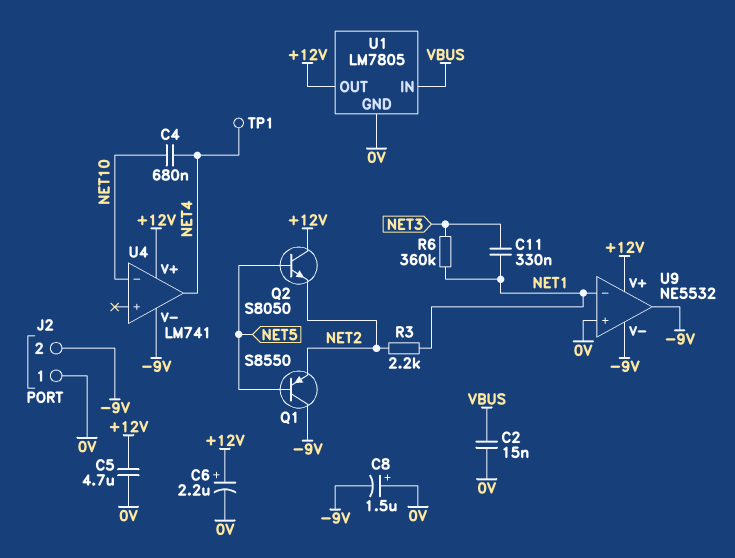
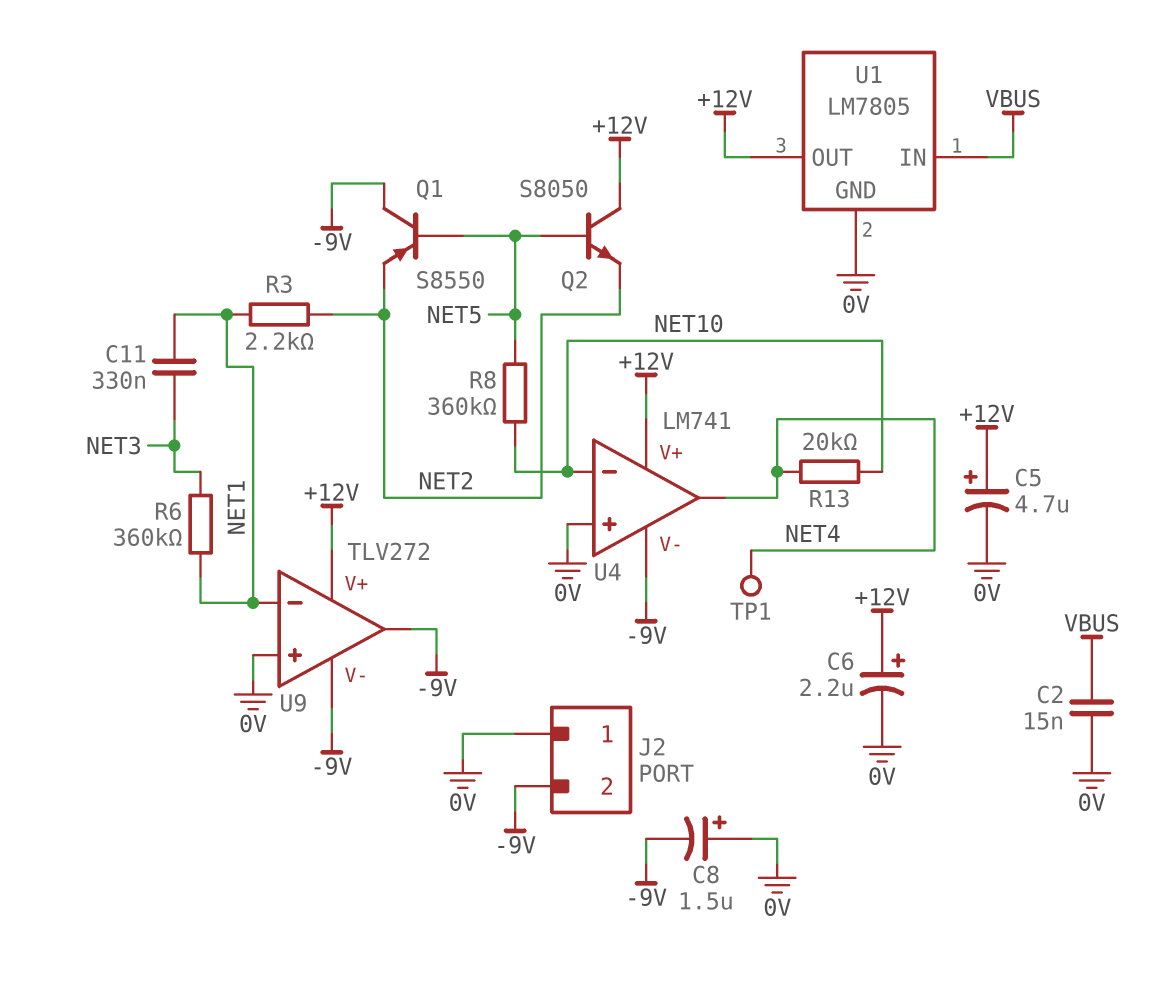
C4: 680nF (NET4, NET10) -> none
C5: 4.7uF (+12V, 0V) -> 4.7uF (plus +12V, minus 0V)
R8: none -> 360k (NET5, NET10)
R13: none -> 20k (NET4, NET10)
U4 pin in+: none -> 0V
U9: NE5532 -> TLV272

